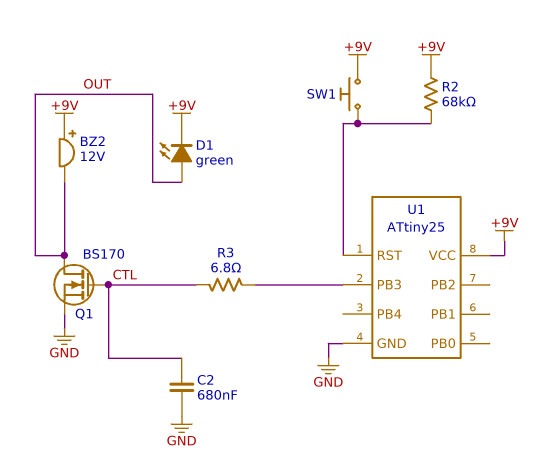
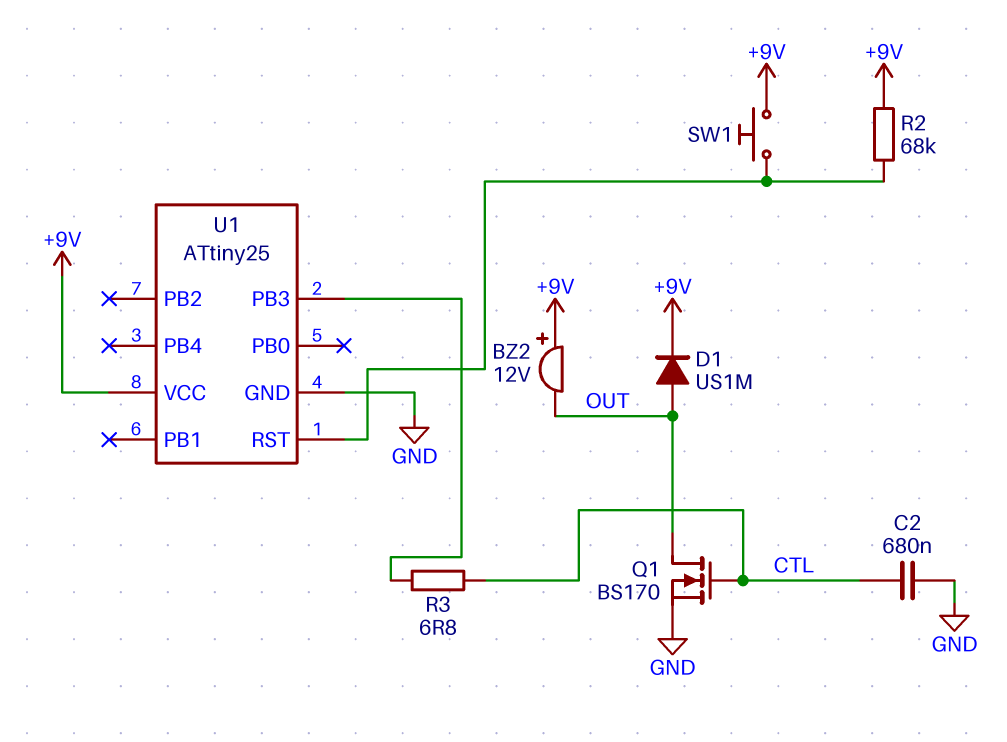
D1: LED green (A OUT, K +9V) -> diode US1M (A OUT, K +9V)

